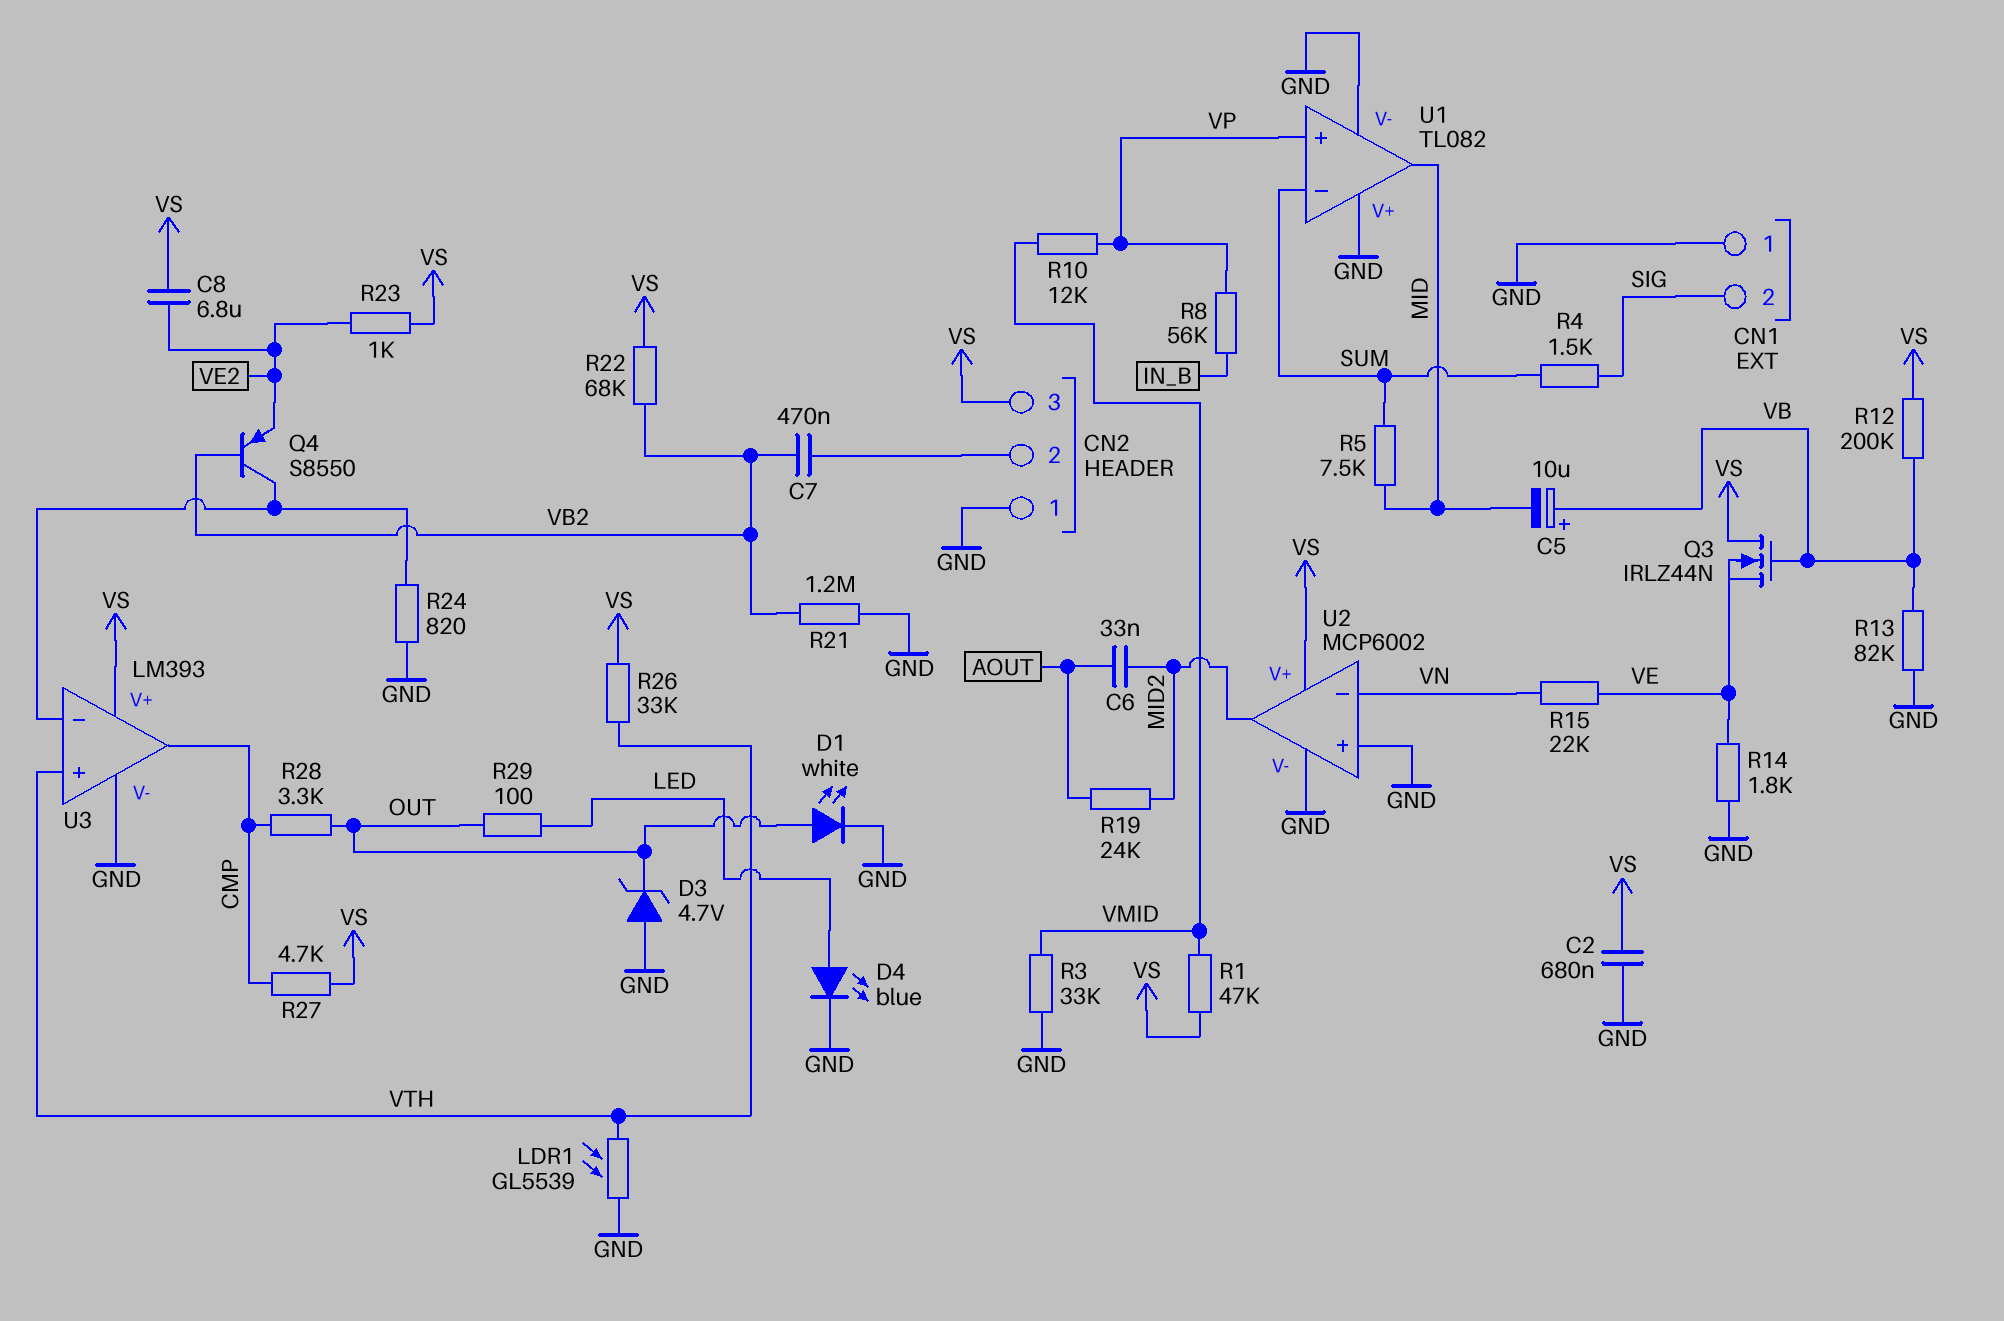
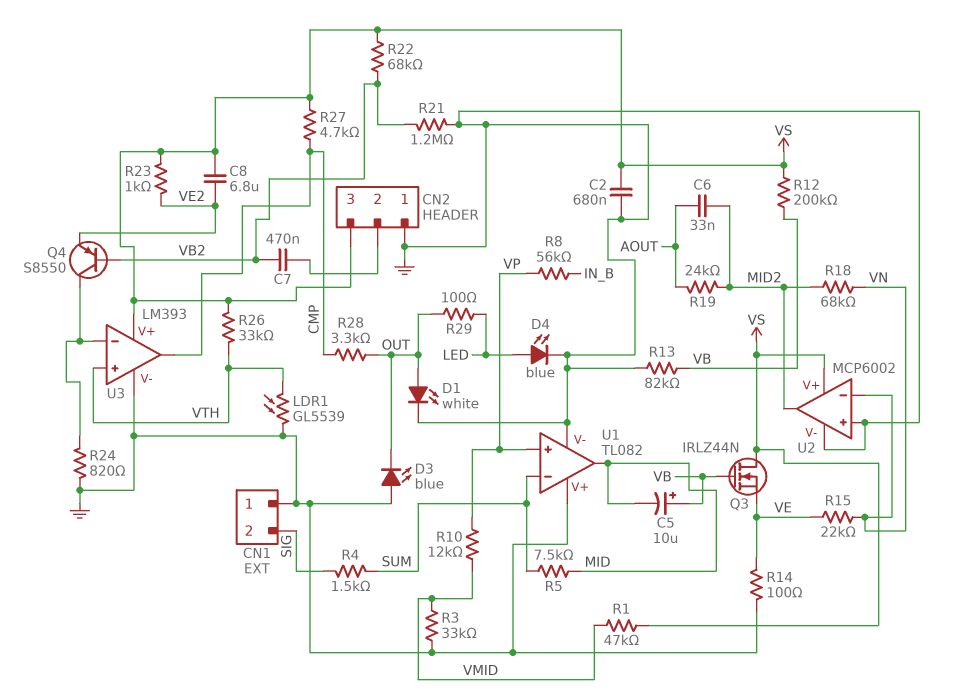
D3: zener 4.7V (A GND, K OUT) -> LED blue (A GND, K OUT)
R14: 1.8k (GND, VE) -> 100 (GND, VE)
R18: none -> 68k (MID2, VN)

